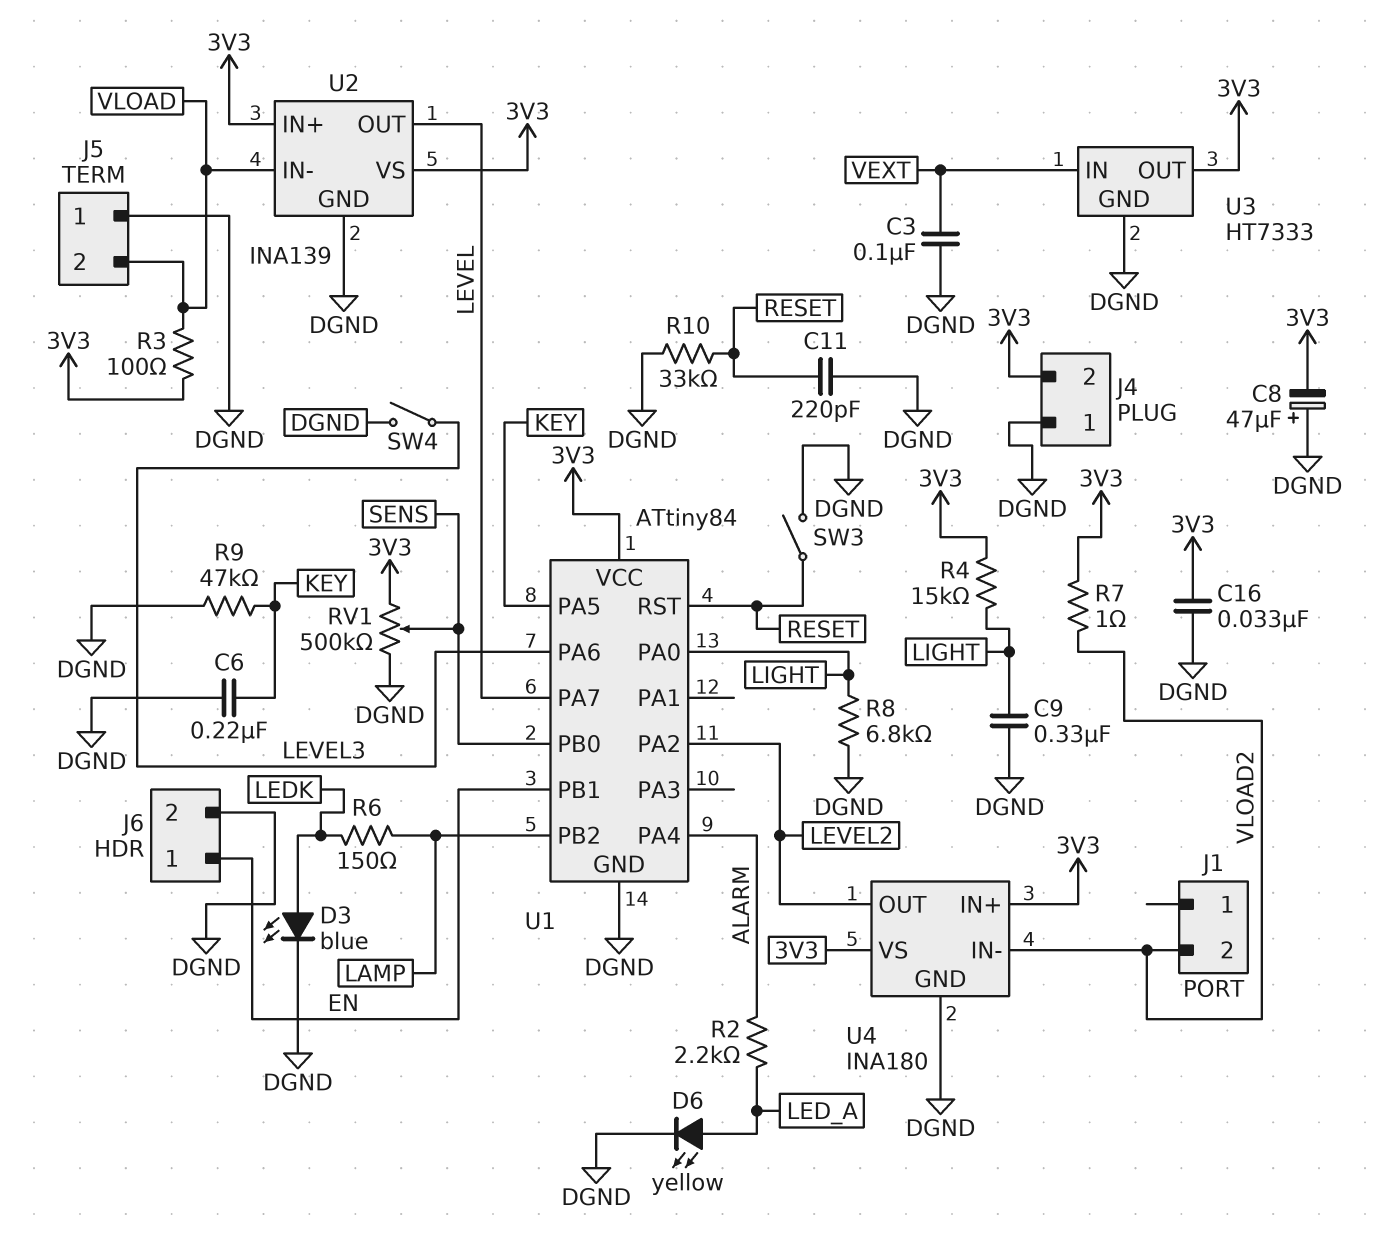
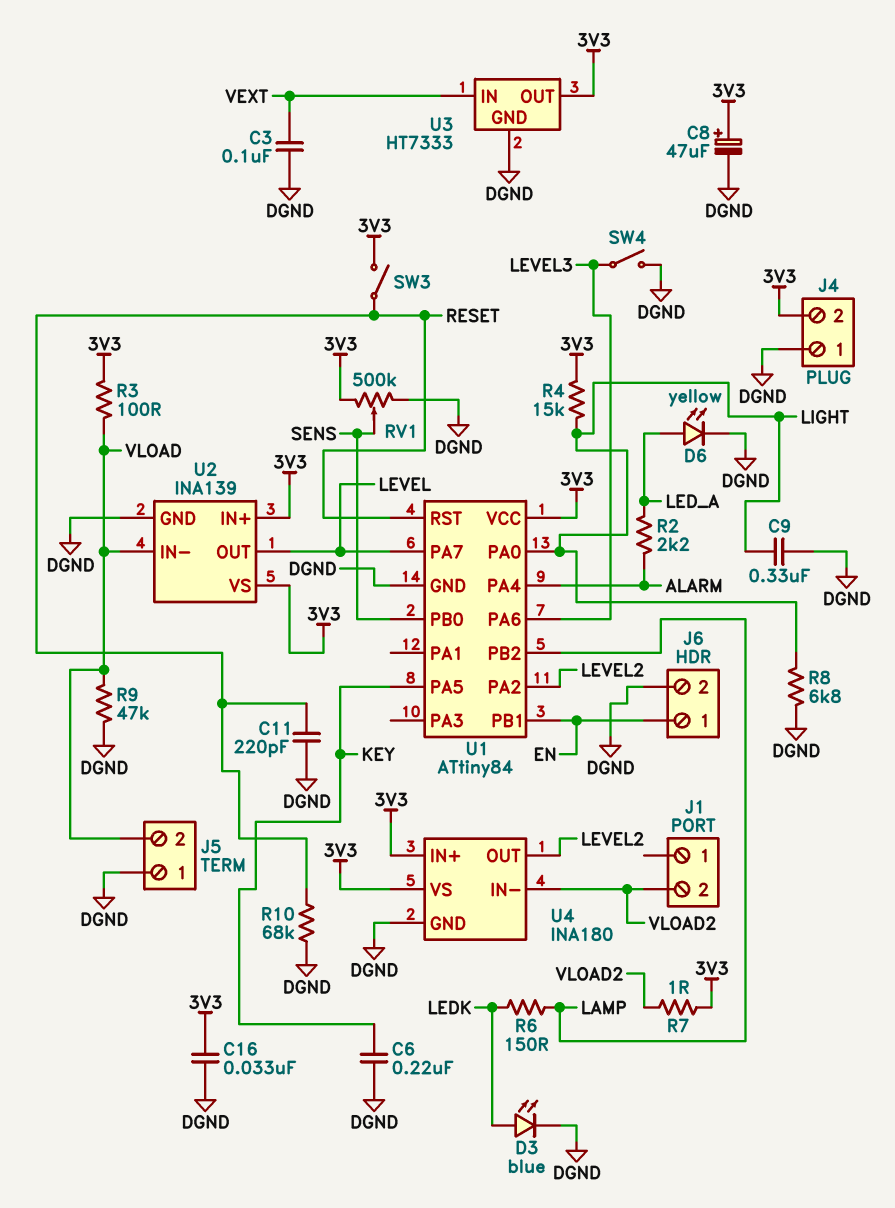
C8: 47uF (plus DGND, minus 3V3) -> 47uF (plus 3V3, minus DGND)
R9: 47k (DGND, KEY) -> 47k (DGND, VLOAD)
R10: 33k (DGND, RESET) -> 68k (DGND, RESET)
SW3: switch (DGND, RESET) -> switch (3V3, RESET)

